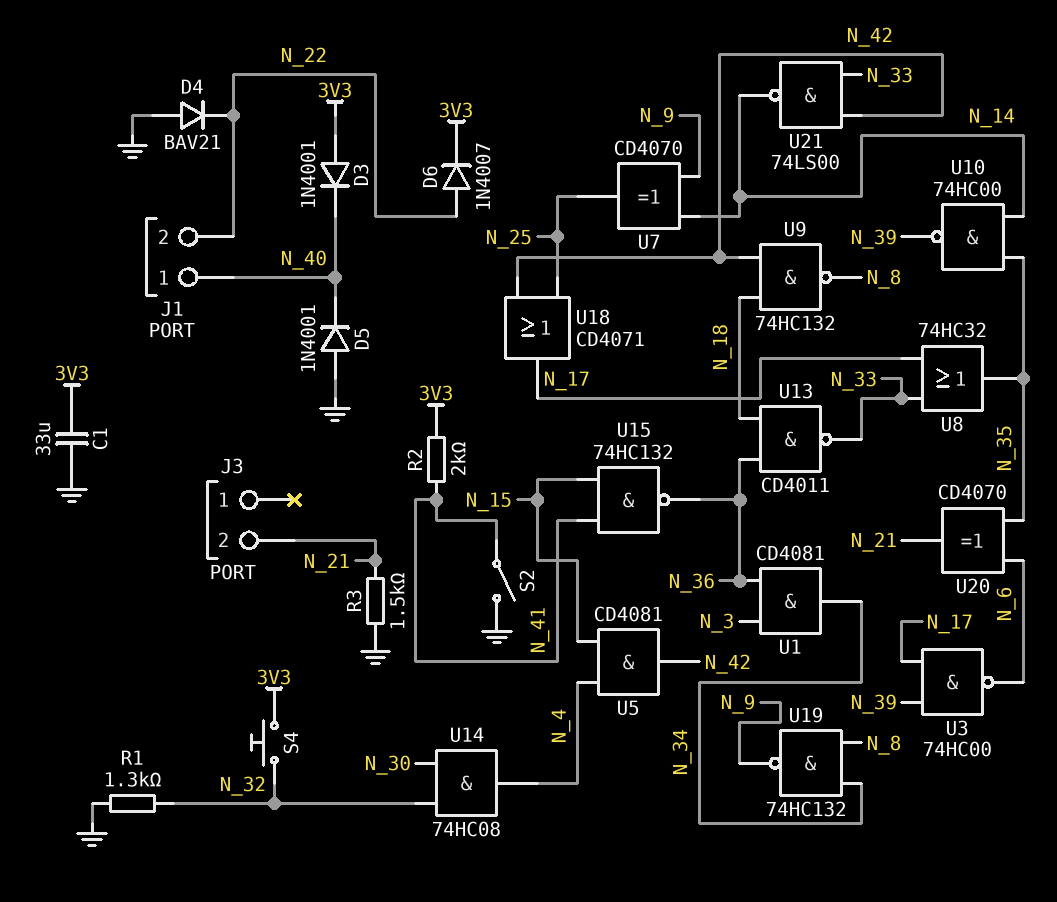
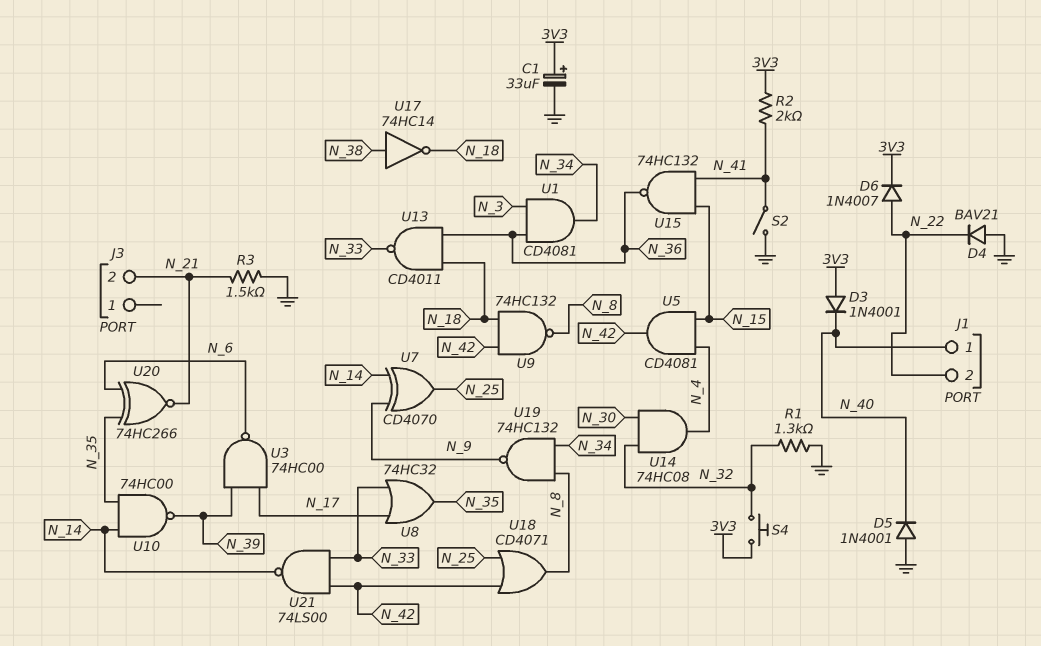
C1: 33uF (3V3, GND) -> 33uF (plus 3V3, minus GND)
U17: none -> NOT 74HC14 (in N_38, out N_18)
U18: OR CD4071 (in N_25, in N_42, out N_17) -> OR CD4071 (in N_25, in N_42, out N_8)
U20: XOR CD4070 (in N_6, in N_35, out N_21) -> XNOR 74HC266 (in N_6, in N_35, out N_21)

